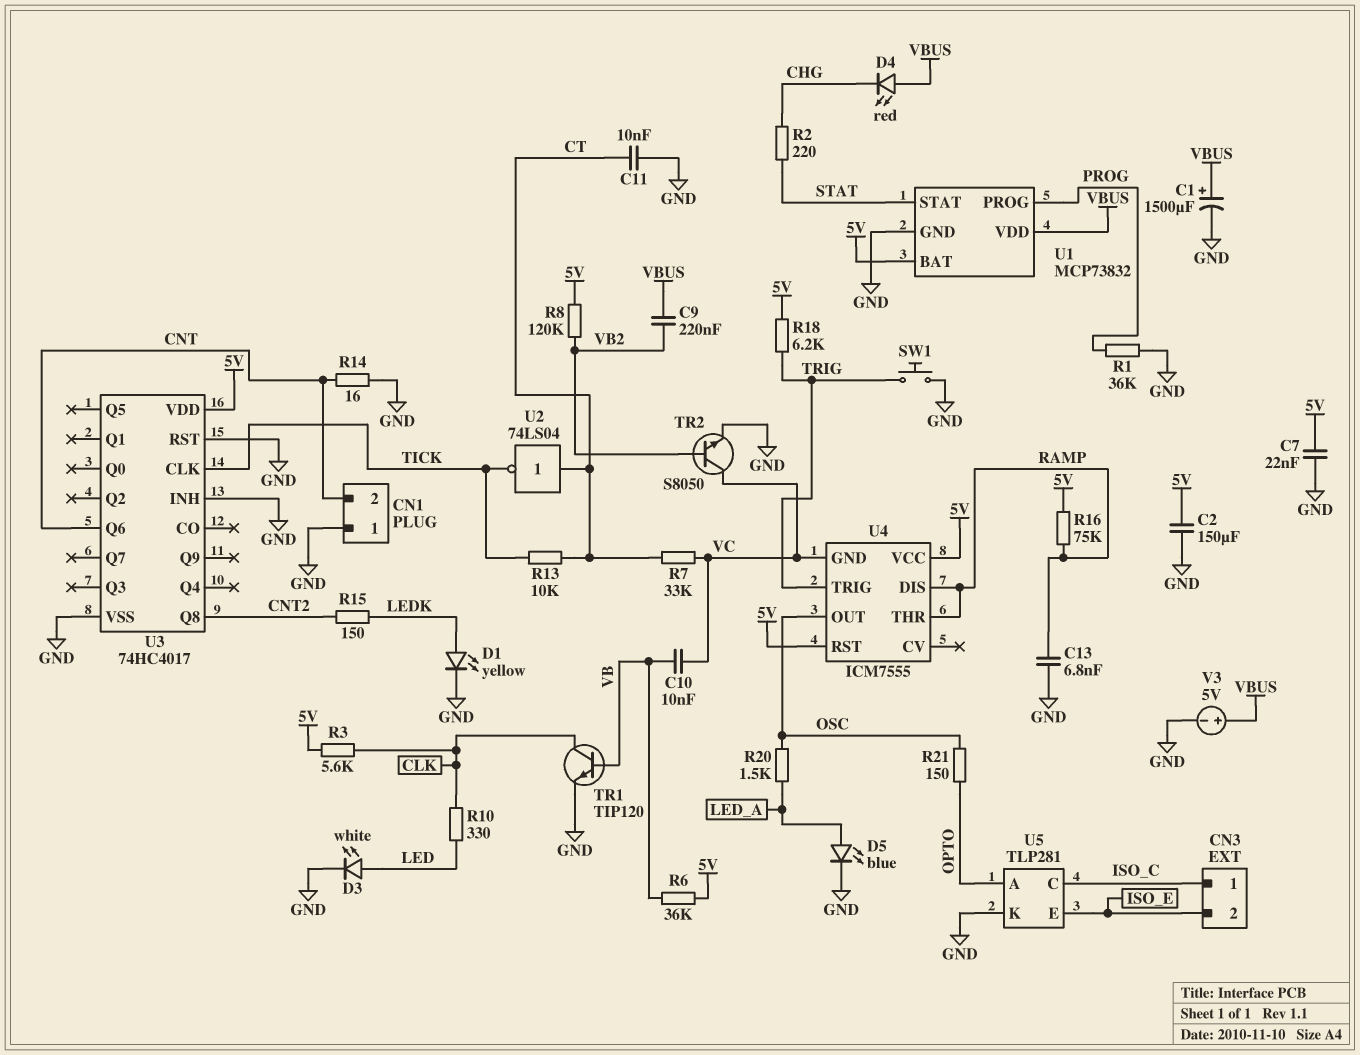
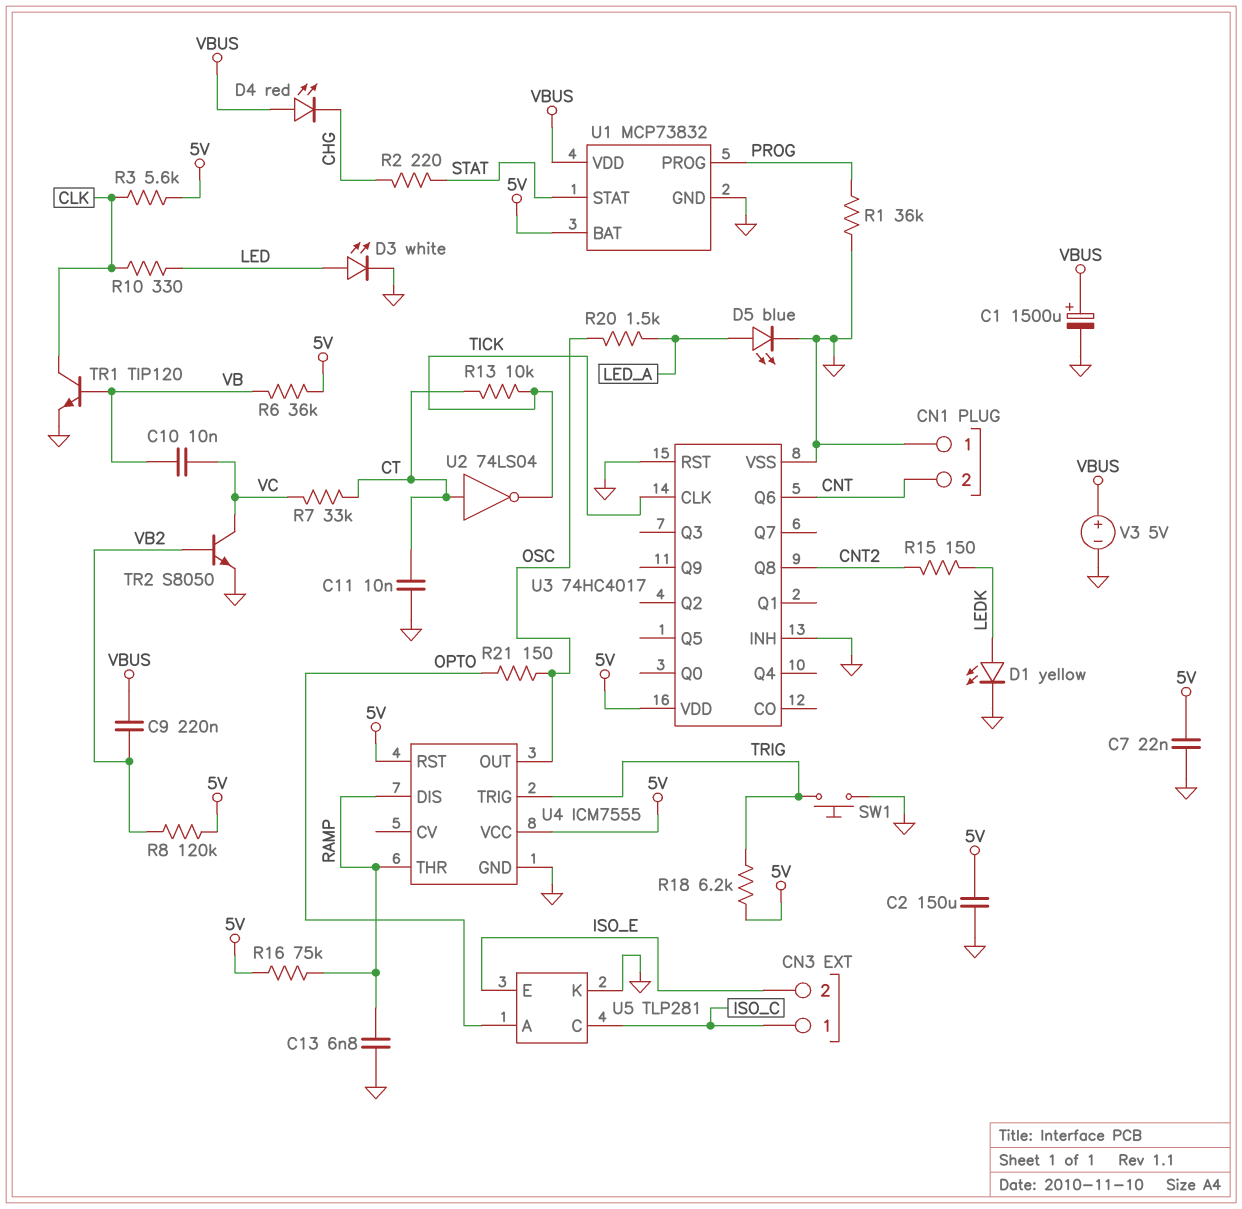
R14: 16 (CNT, GND) -> none
U4 pin GND: VC -> GND

